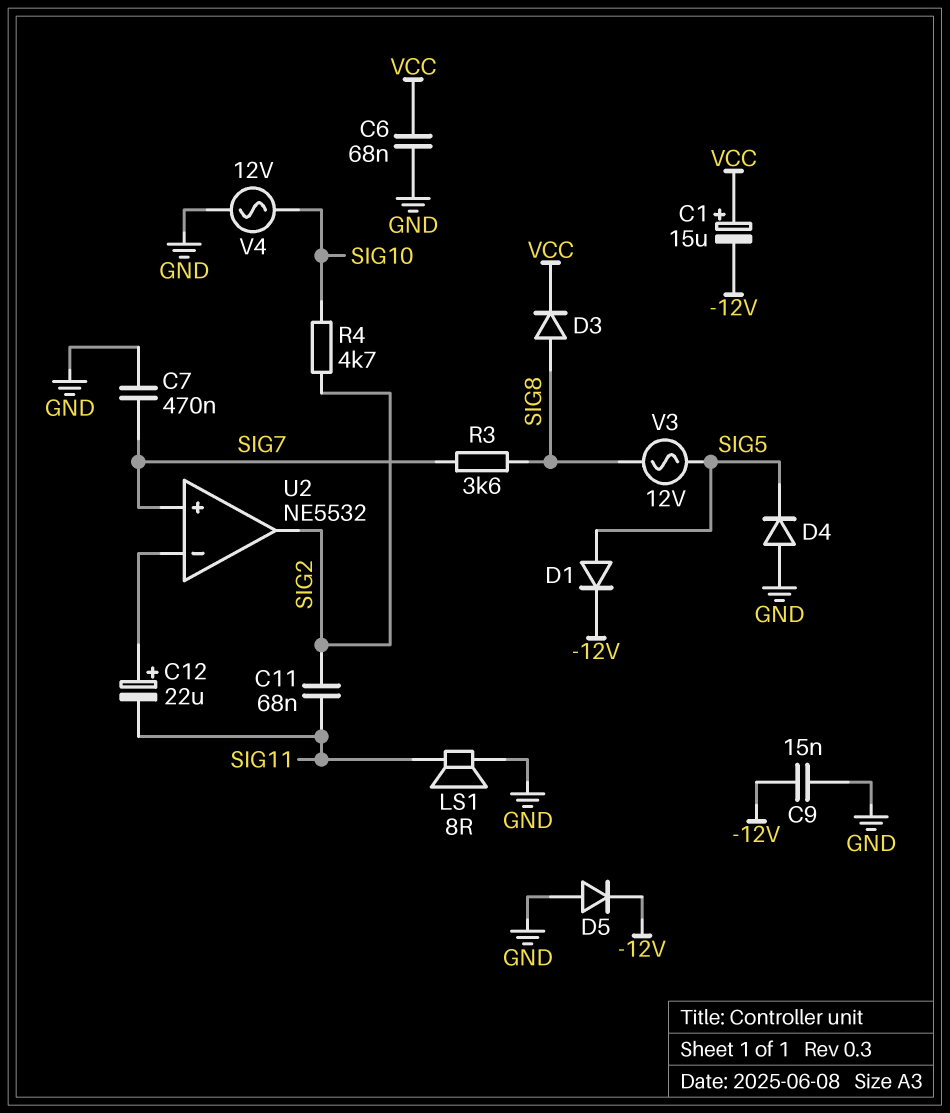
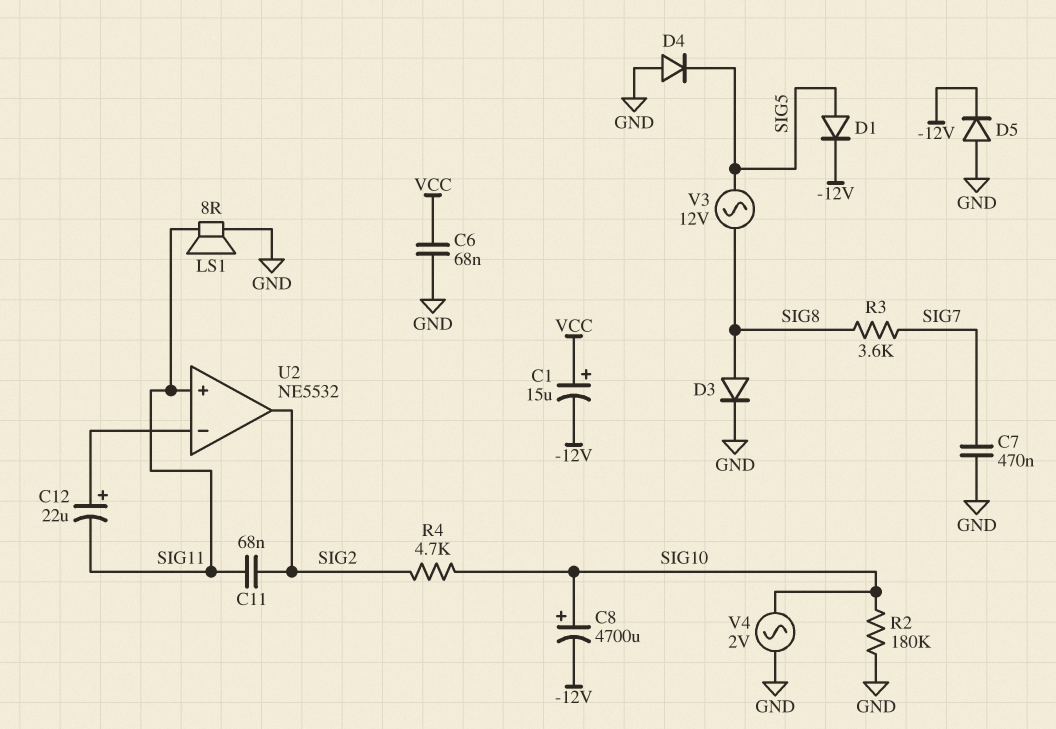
C8: none -> 4700uF (plus SIG10, minus -12V)
C9: 15nF (-12V, GND) -> none
D3: diode (A SIG8, K VCC) -> diode (A SIG8, K GND)
R2: none -> 180k (GND, SIG10)
U2 pin in+: SIG7 -> SIG11
V4: AC 12V (GND, SIG10) -> AC 2V (GND, SIG10)

